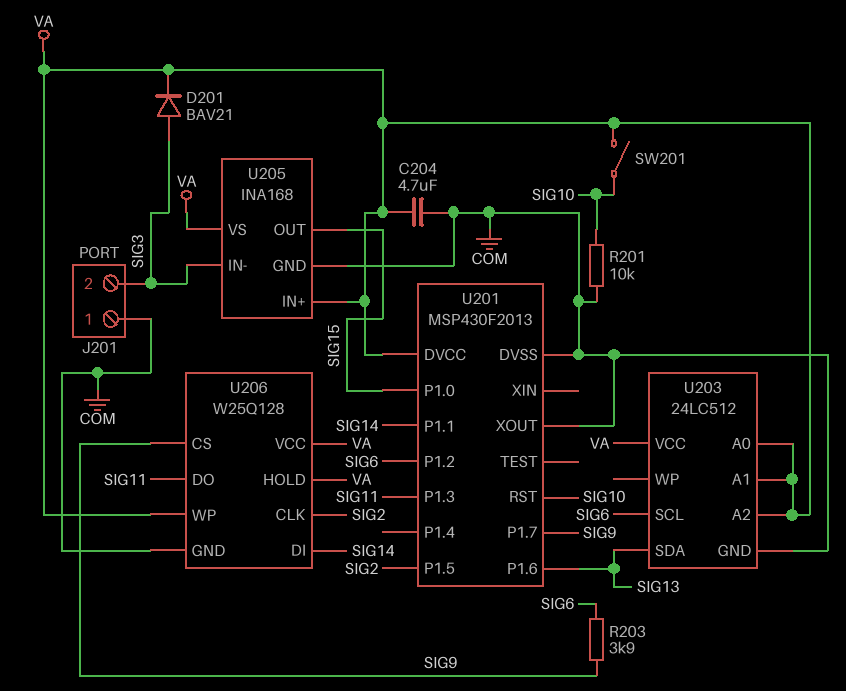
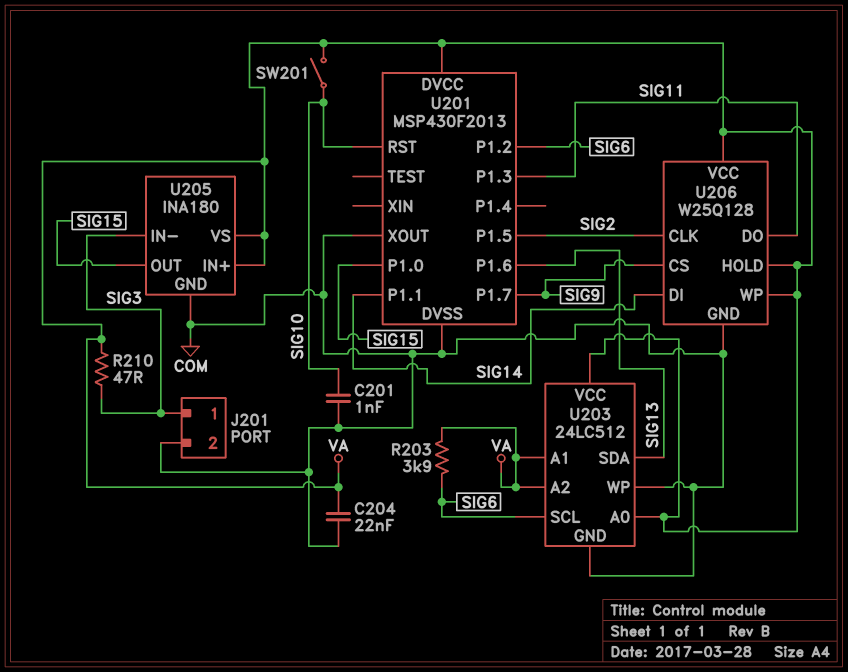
C201: none -> 1nF (COM, SIG10)
C204: 4.7uF (COM, VA) -> 22nF (COM, VA)
D201: diode BAV21 (A SIG3, K VA) -> none
J201 pin 1: COM -> SIG3
J201 pin 2: SIG3 -> COM
R201: 10k (COM, SIG10) -> none
R203: 3.9k (SIG6, SIG9) -> 3.9k (SIG6, VA)
R210: none -> 47 (SIG3, VA)
U203 pin WP: none -> COM
U205: INA168 -> INA180

